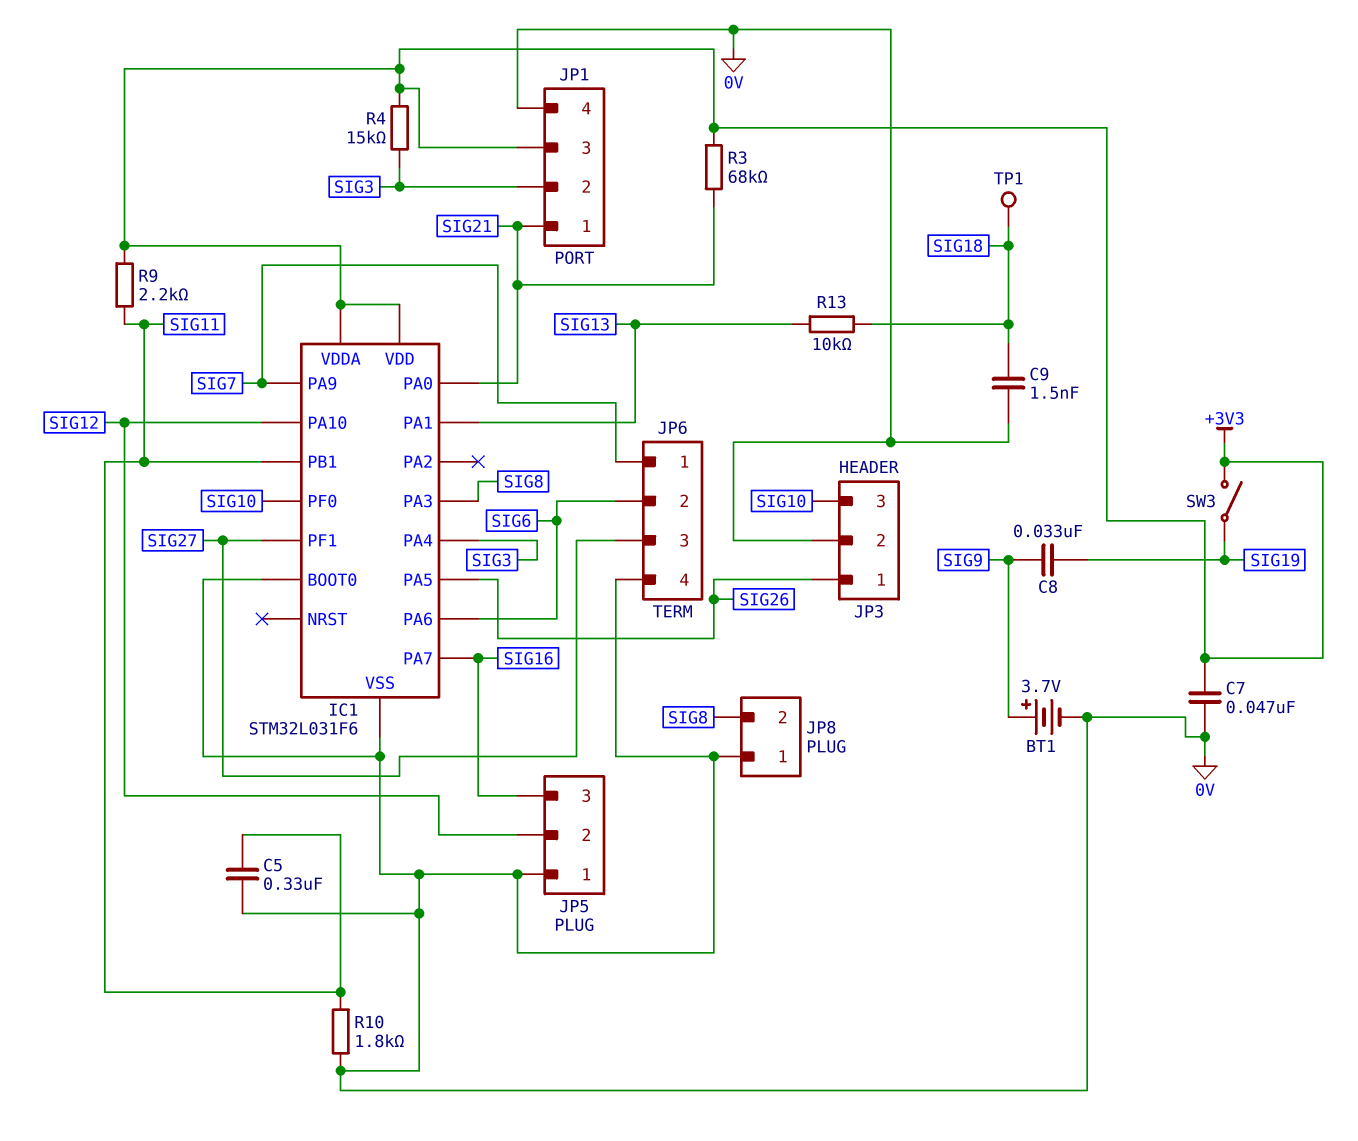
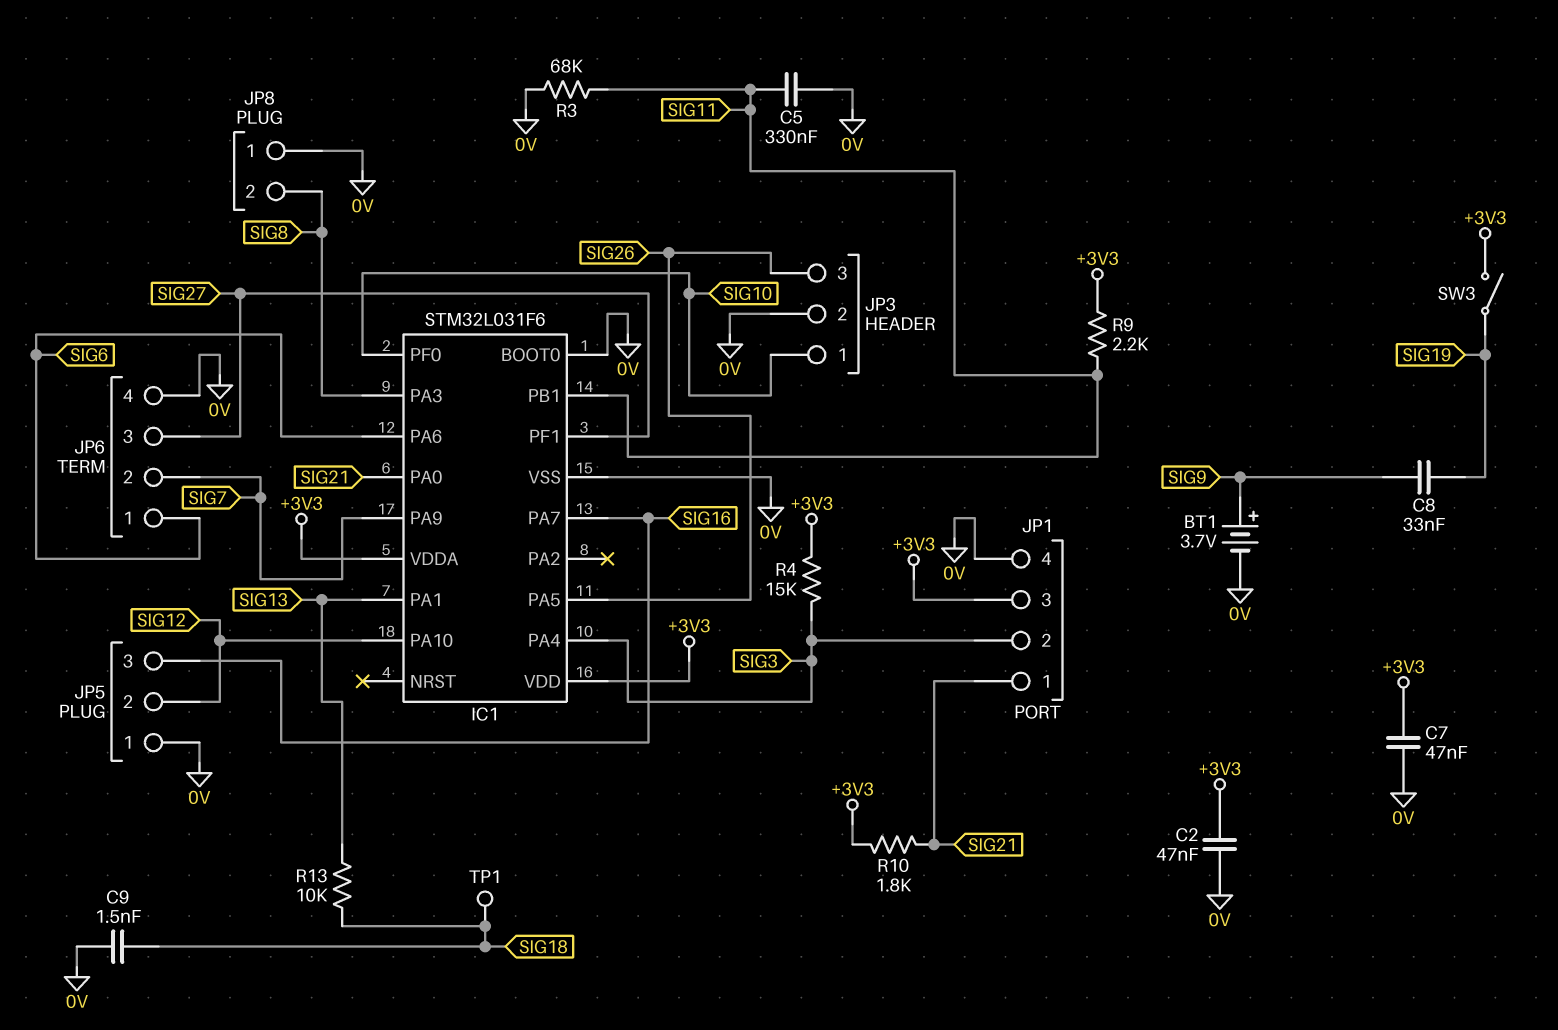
C2: none -> 47nF (+3V3, 0V)
JP3 pin 1: SIG26 -> SIG10
JP3 pin 3: SIG10 -> SIG26
JP6 pin 1: SIG7 -> SIG6
JP6 pin 2: SIG6 -> SIG7
R3: 68k (+3V3, SIG21) -> 68k (0V, SIG11)
R10: 1.8k (0V, SIG11) -> 1.8k (+3V3, SIG21)

